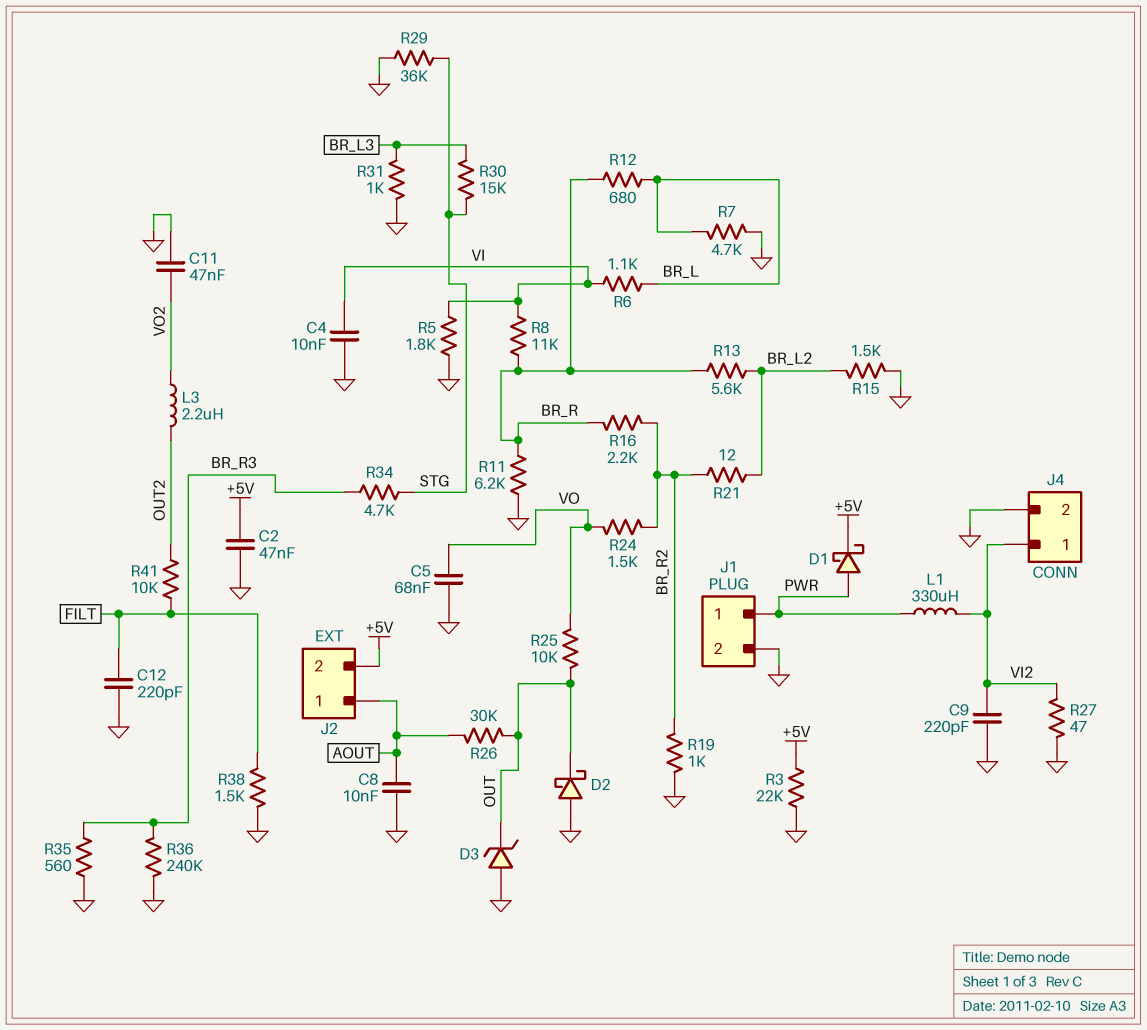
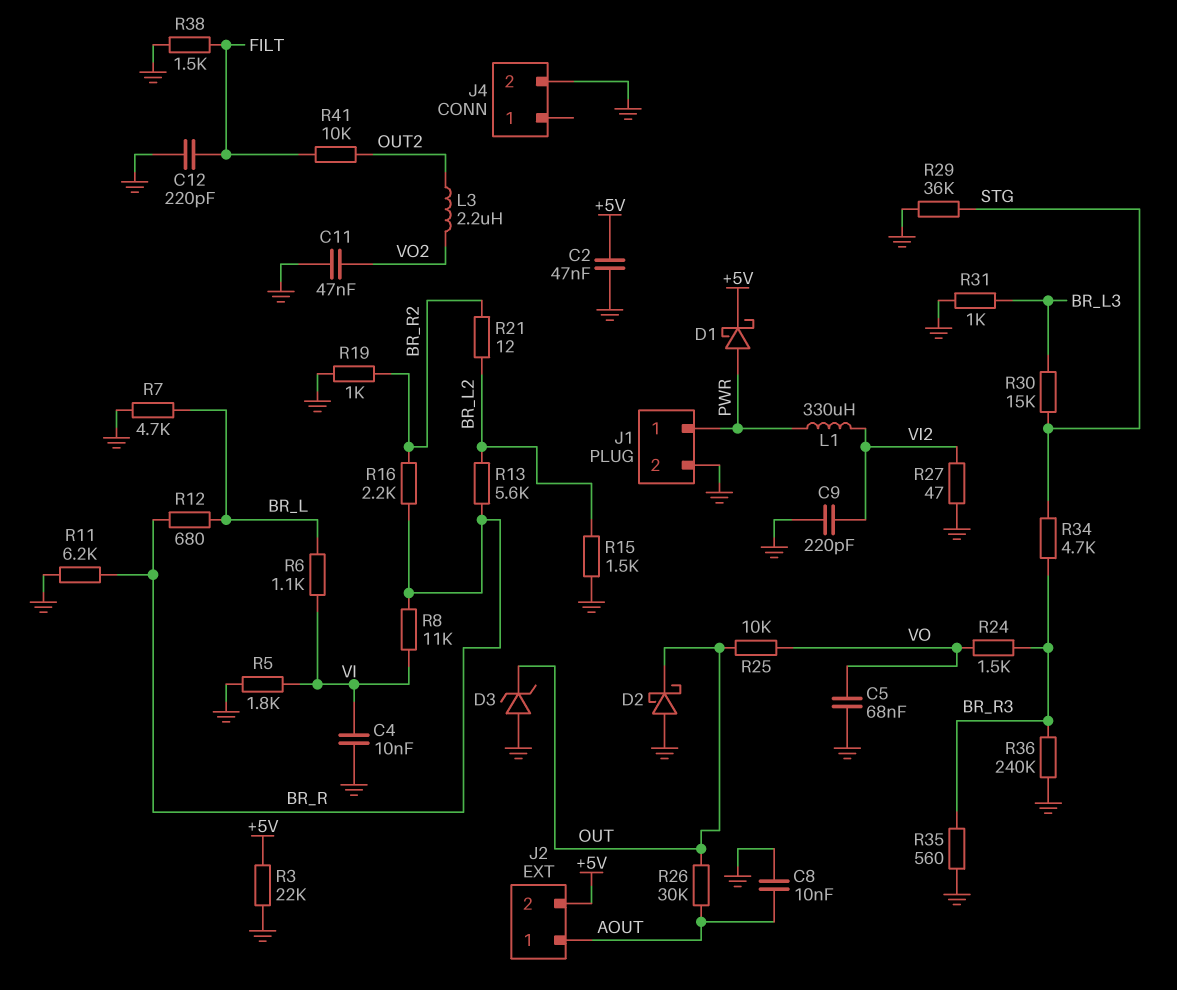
J4 pin 1: VI2 -> none
R24: 1.5k (BR_R2, VO) -> 1.5k (BR_R3, VO)

